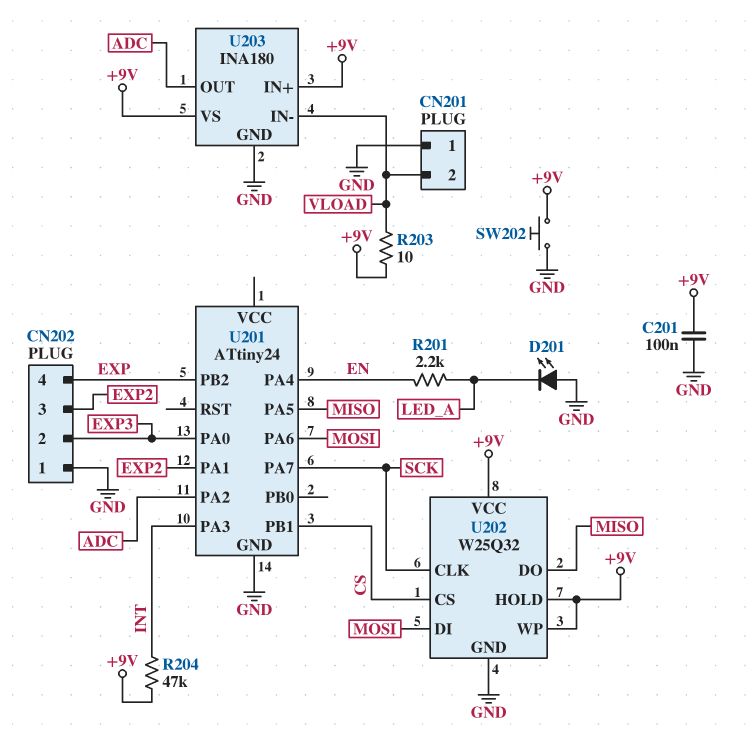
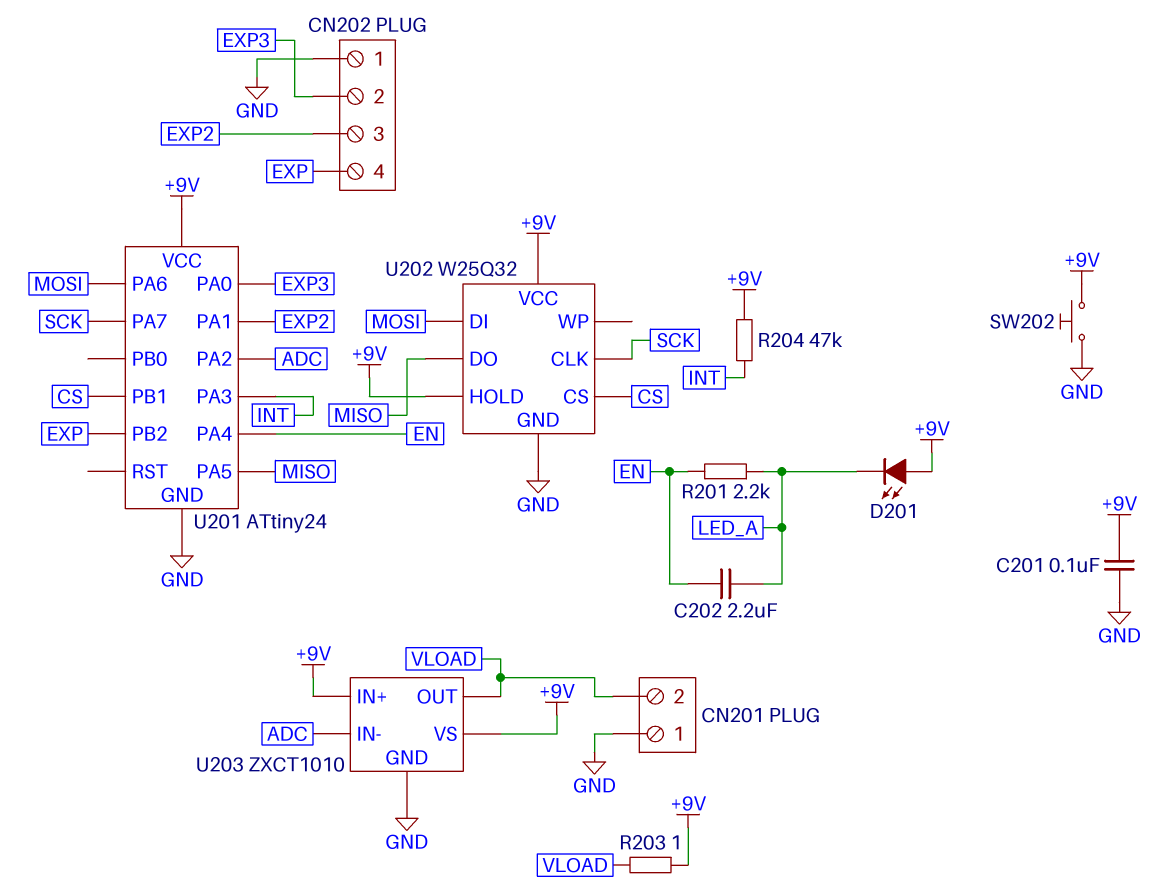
C202: none -> 2.2uF (EN, LED_A)
D201: LED (A GND, K LED_A) -> LED (A +9V, K LED_A)
R203: 10 (+9V, VLOAD) -> 1 (+9V, VLOAD)
U201 pin VCC: none -> +9V
U202 pin WP: +9V -> none
U203: INA180 -> ZXCT1010
U203 pin IN-: VLOAD -> ADC
U203 pin OUT: ADC -> VLOAD

